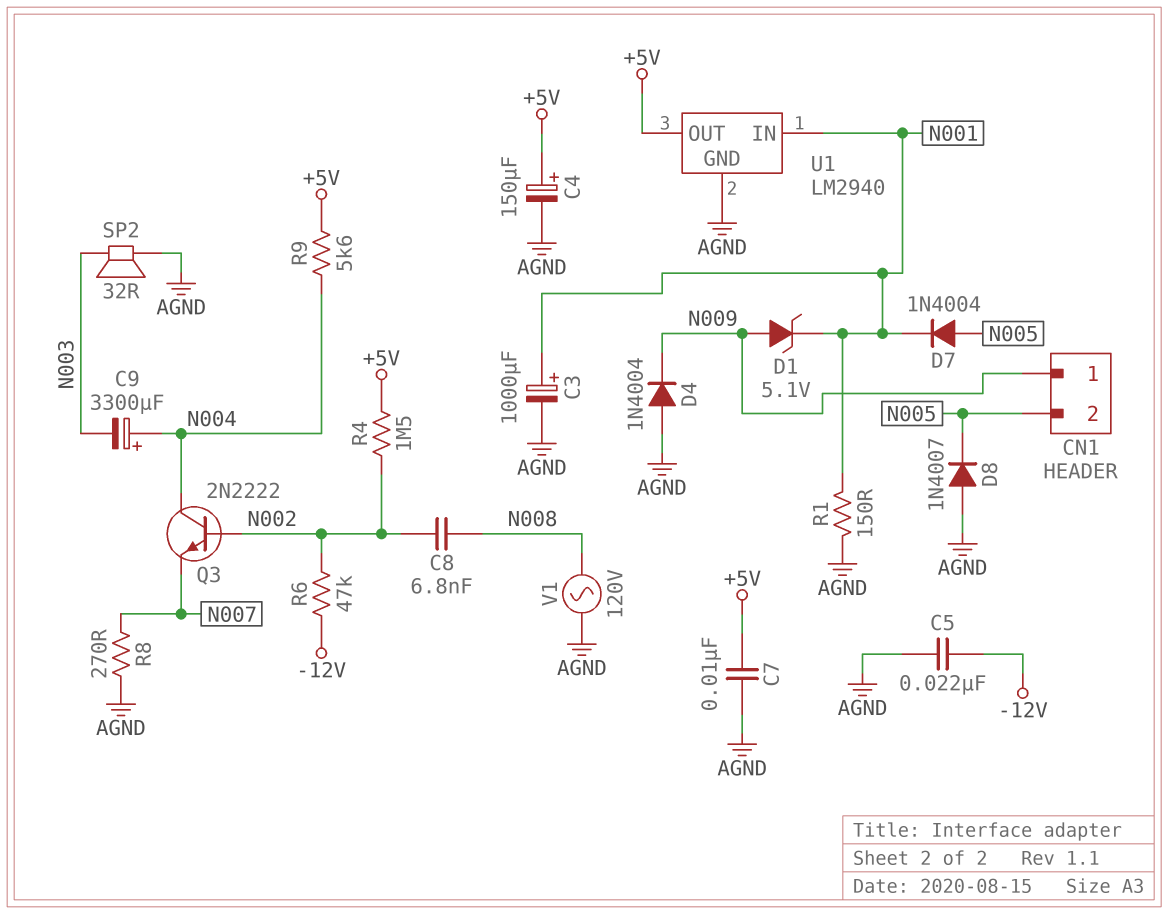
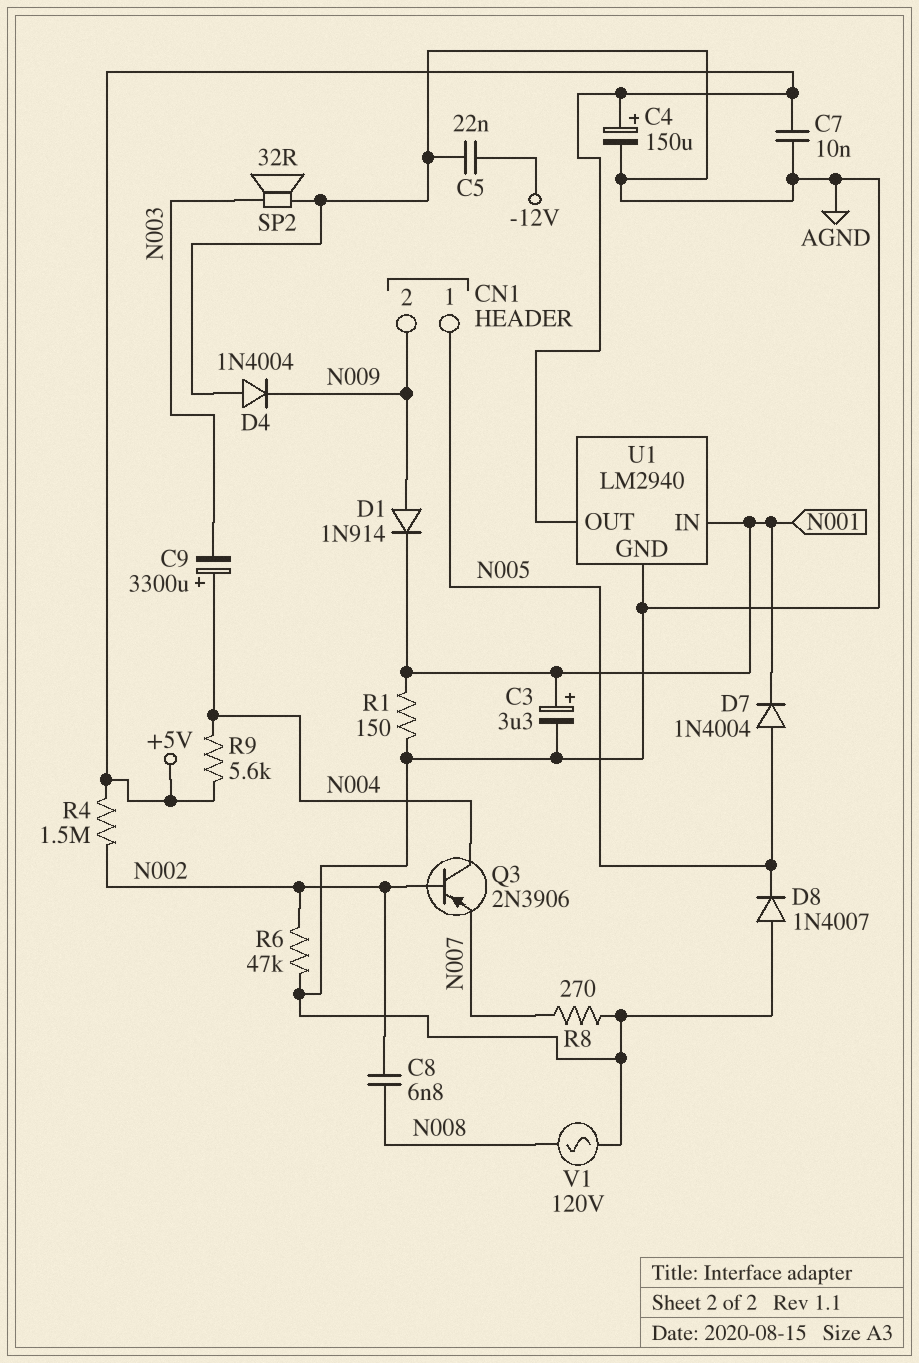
C3: 1000uF (plus N001, minus AGND) -> 3.3uF (plus N001, minus AGND)
CN1 pin 1: N009 -> N005
CN1 pin 2: N005 -> N009
D1: zener 5.1V (A N009, K N001) -> diode 1N914 (A N009, K N001)
Q3: NPN 2N2222 (B N002, C N004, E N007) -> PNP 2N3906 (B N002, C N004, E N007)
R6: 47k (-12V, N002) -> 47k (AGND, N002)

